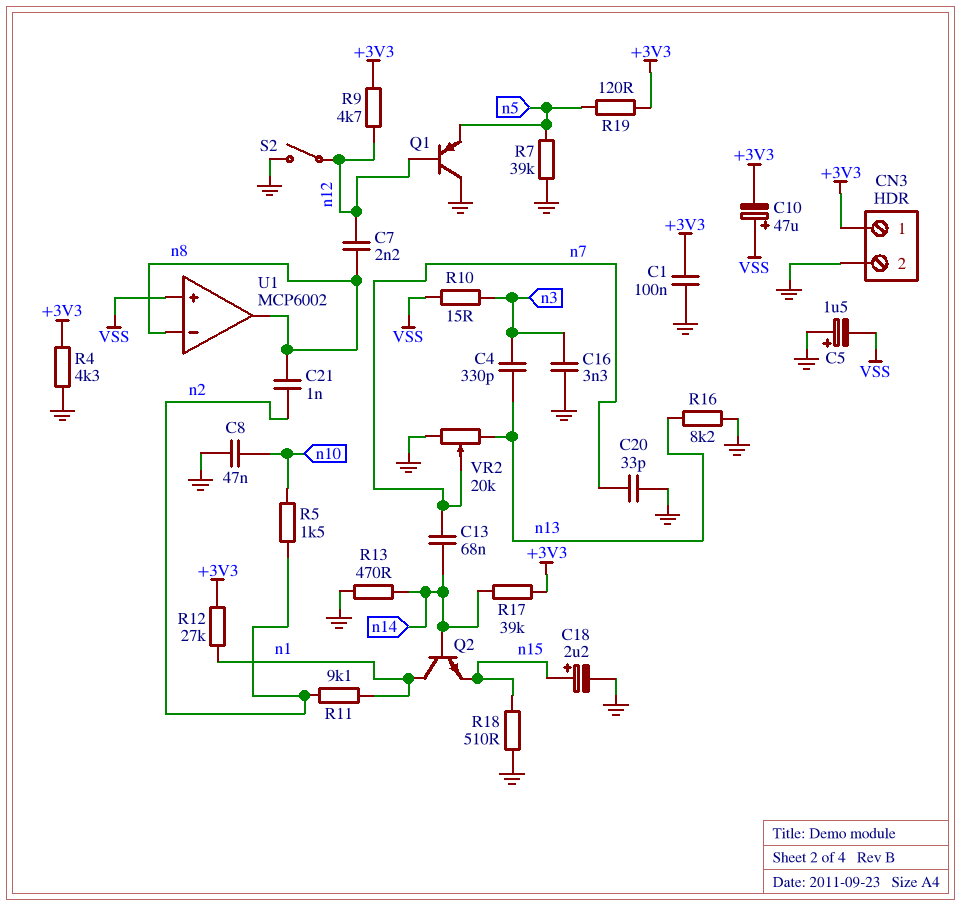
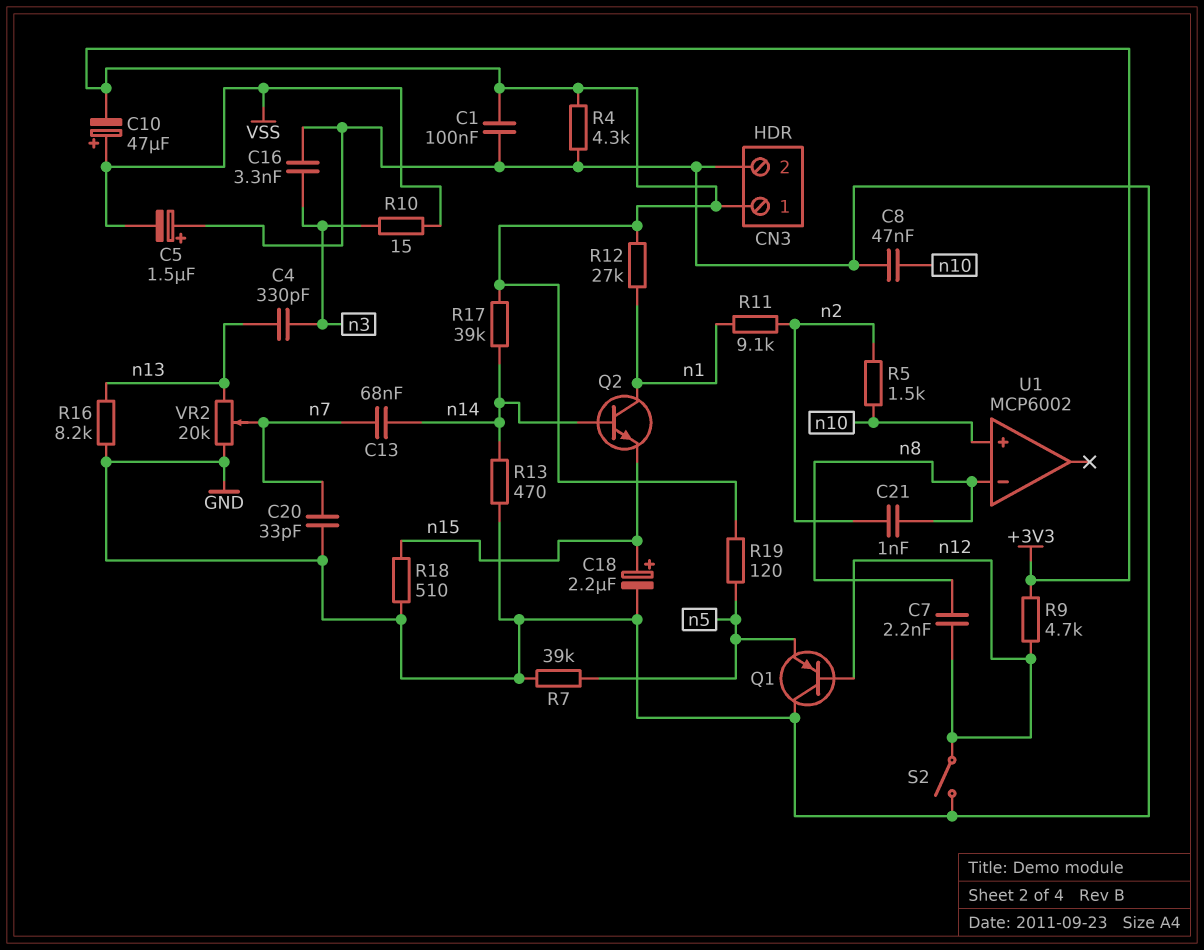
U1 pin in+: VSS -> n10
U1 pin out: n8 -> none

